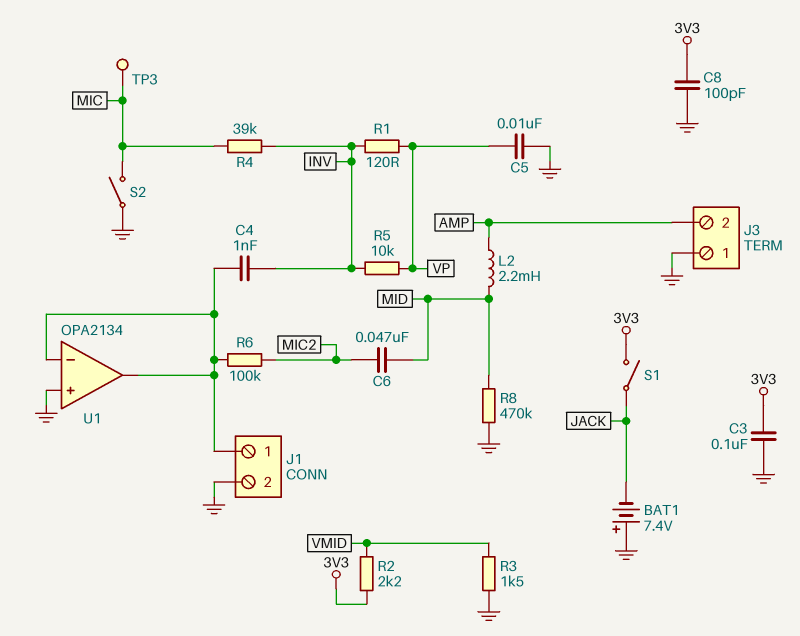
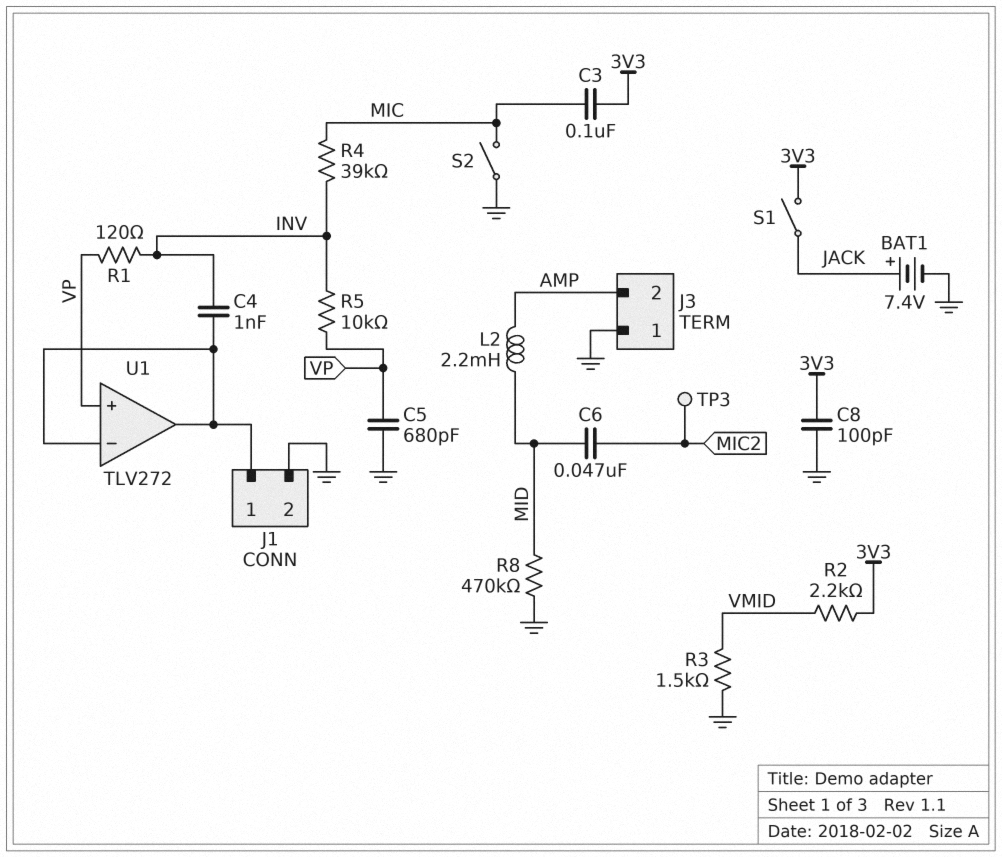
BAT1: 7.4V (plus GND, minus JACK) -> 7.4V (plus JACK, minus GND)
C3: 100nF (3V3, GND) -> 100nF (3V3, MIC)
C5: 10nF (GND, VP) -> 680pF (GND, VP)
R6: 100k (J1/1, MIC2) -> none
TP3: test point (MIC) -> test point (MIC2)
U1: OPA2134 -> TLV272
U1 pin in+: GND -> VP

